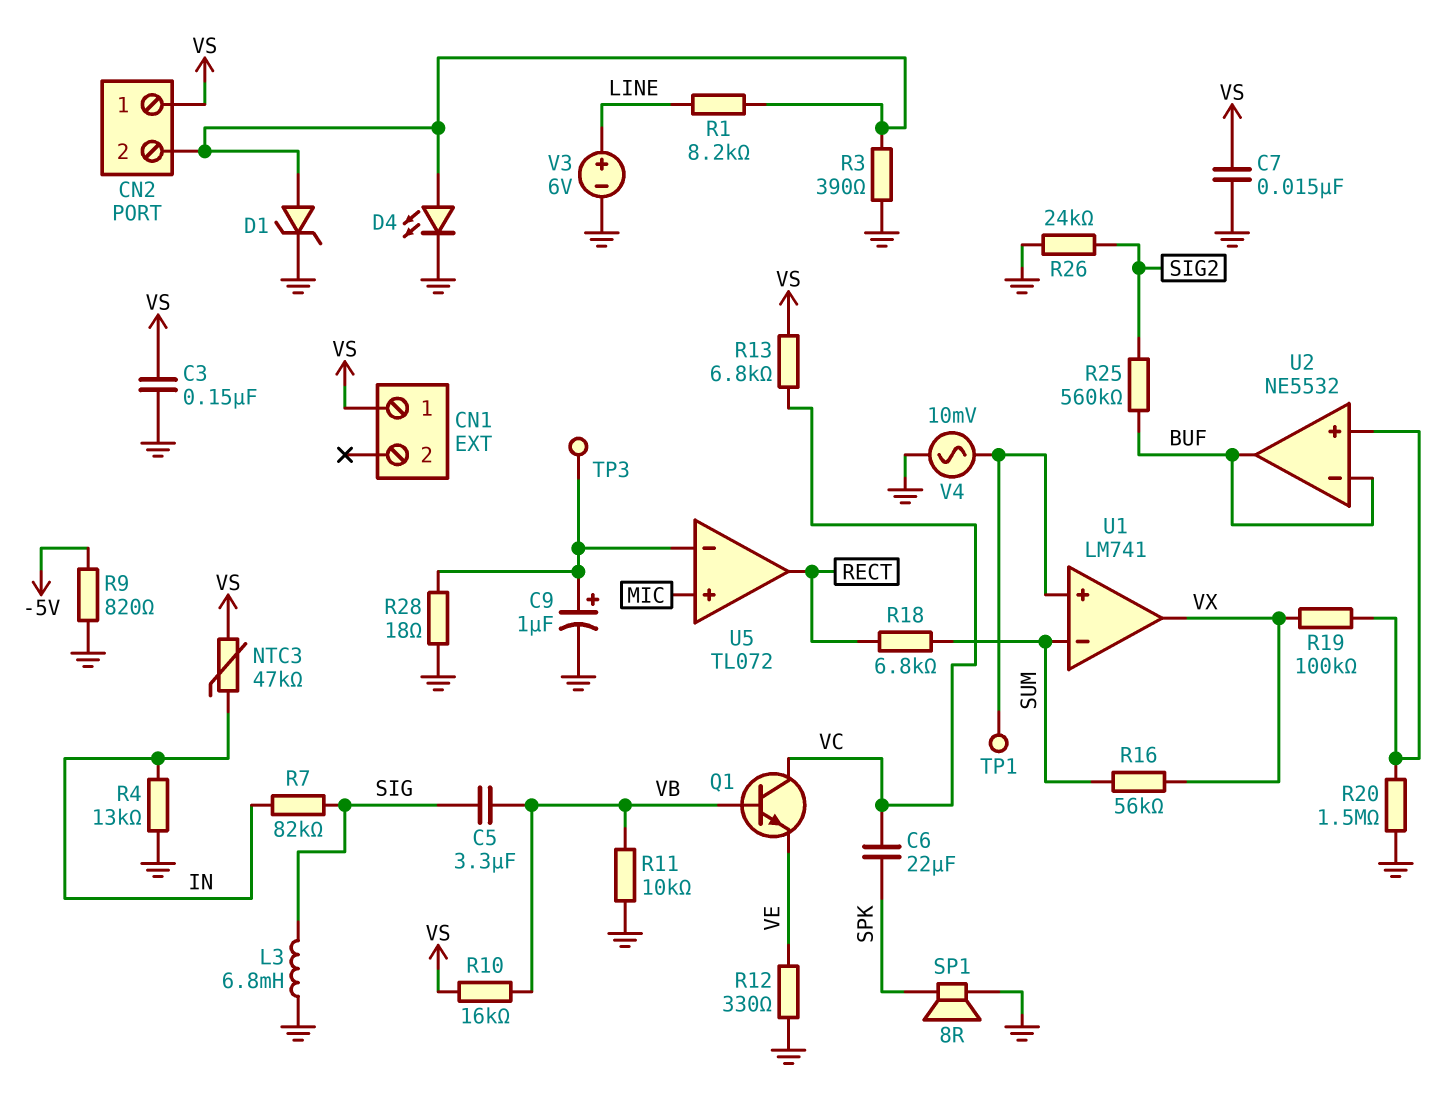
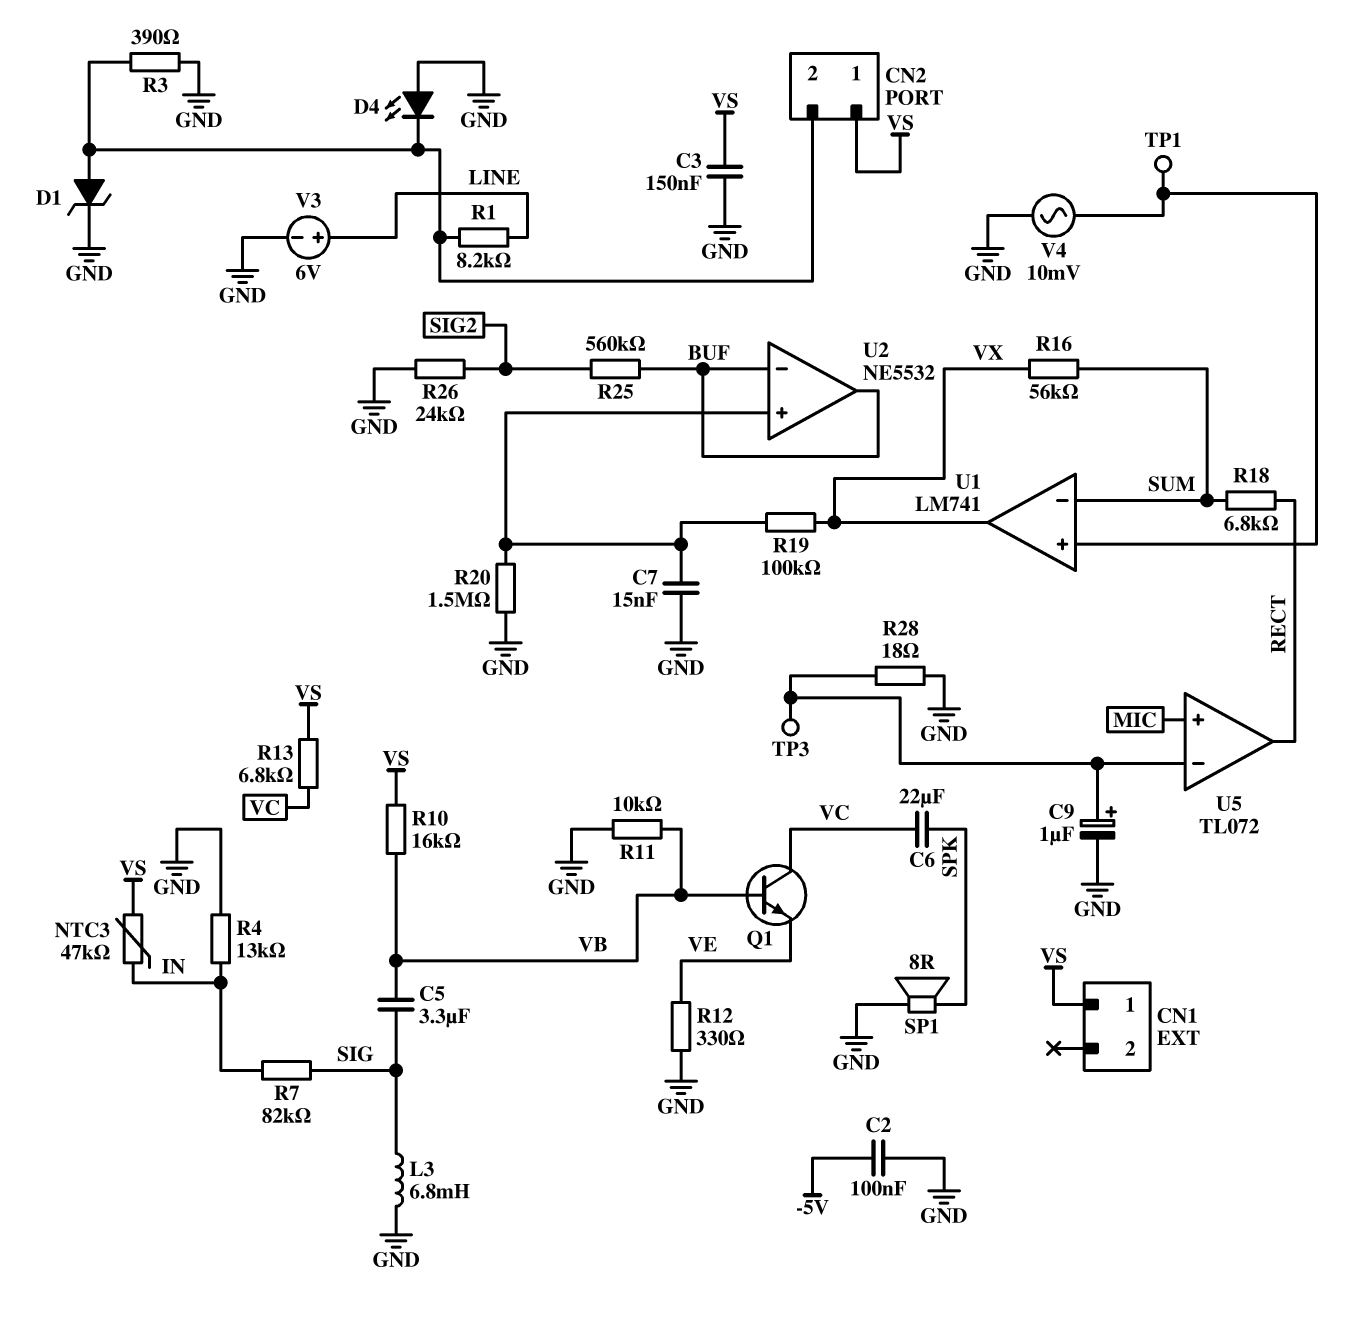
C2: none -> 100nF (-5V, GND)
C7: 15nF (GND, VS) -> 15nF (GND, U2/in+)
D4: LED (A CN2/2, K GND) -> LED (A GND, K CN2/2)
R9: 820 (-5V, GND) -> none

